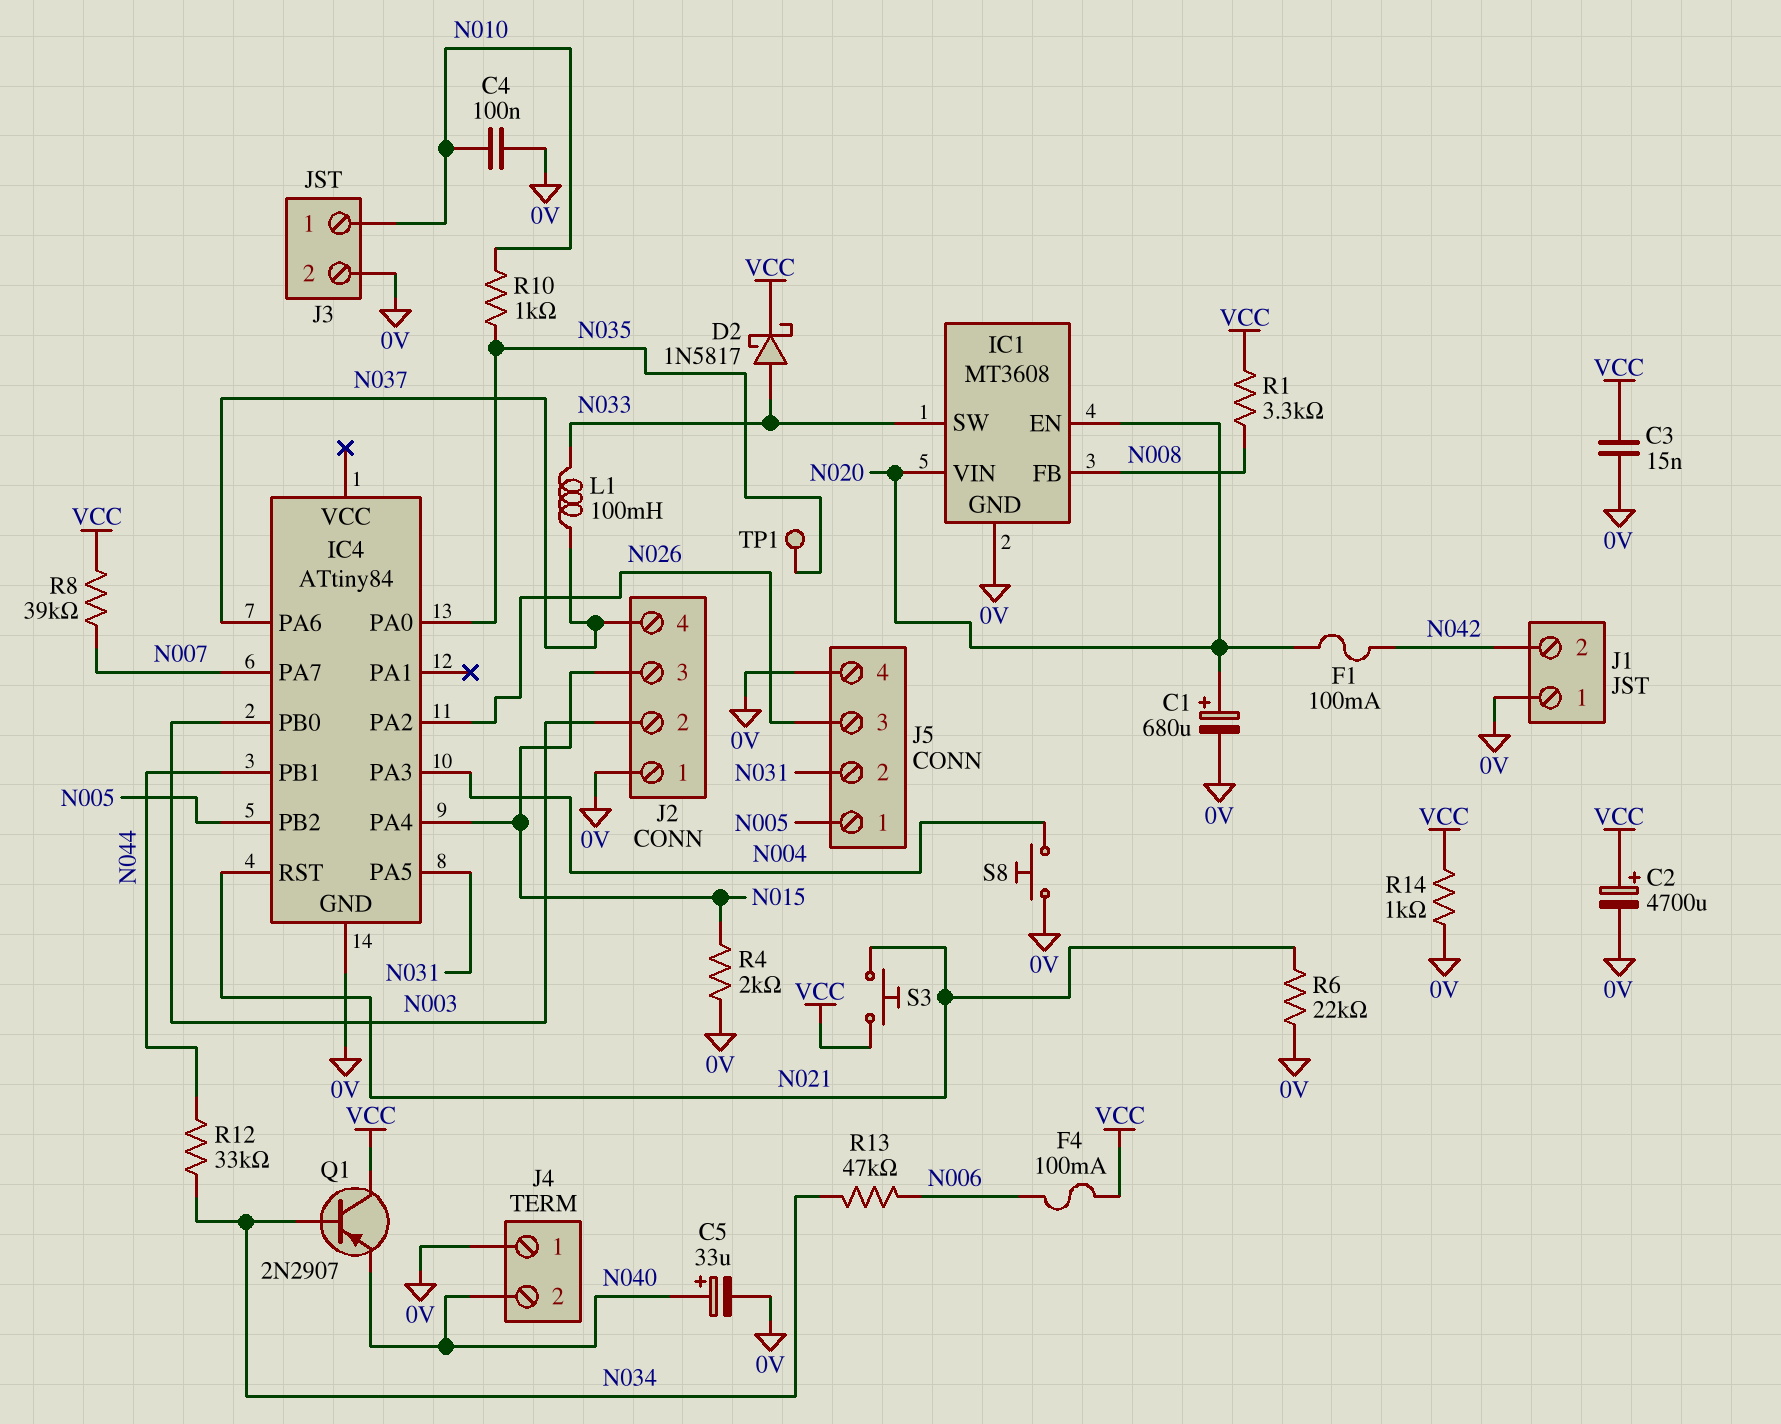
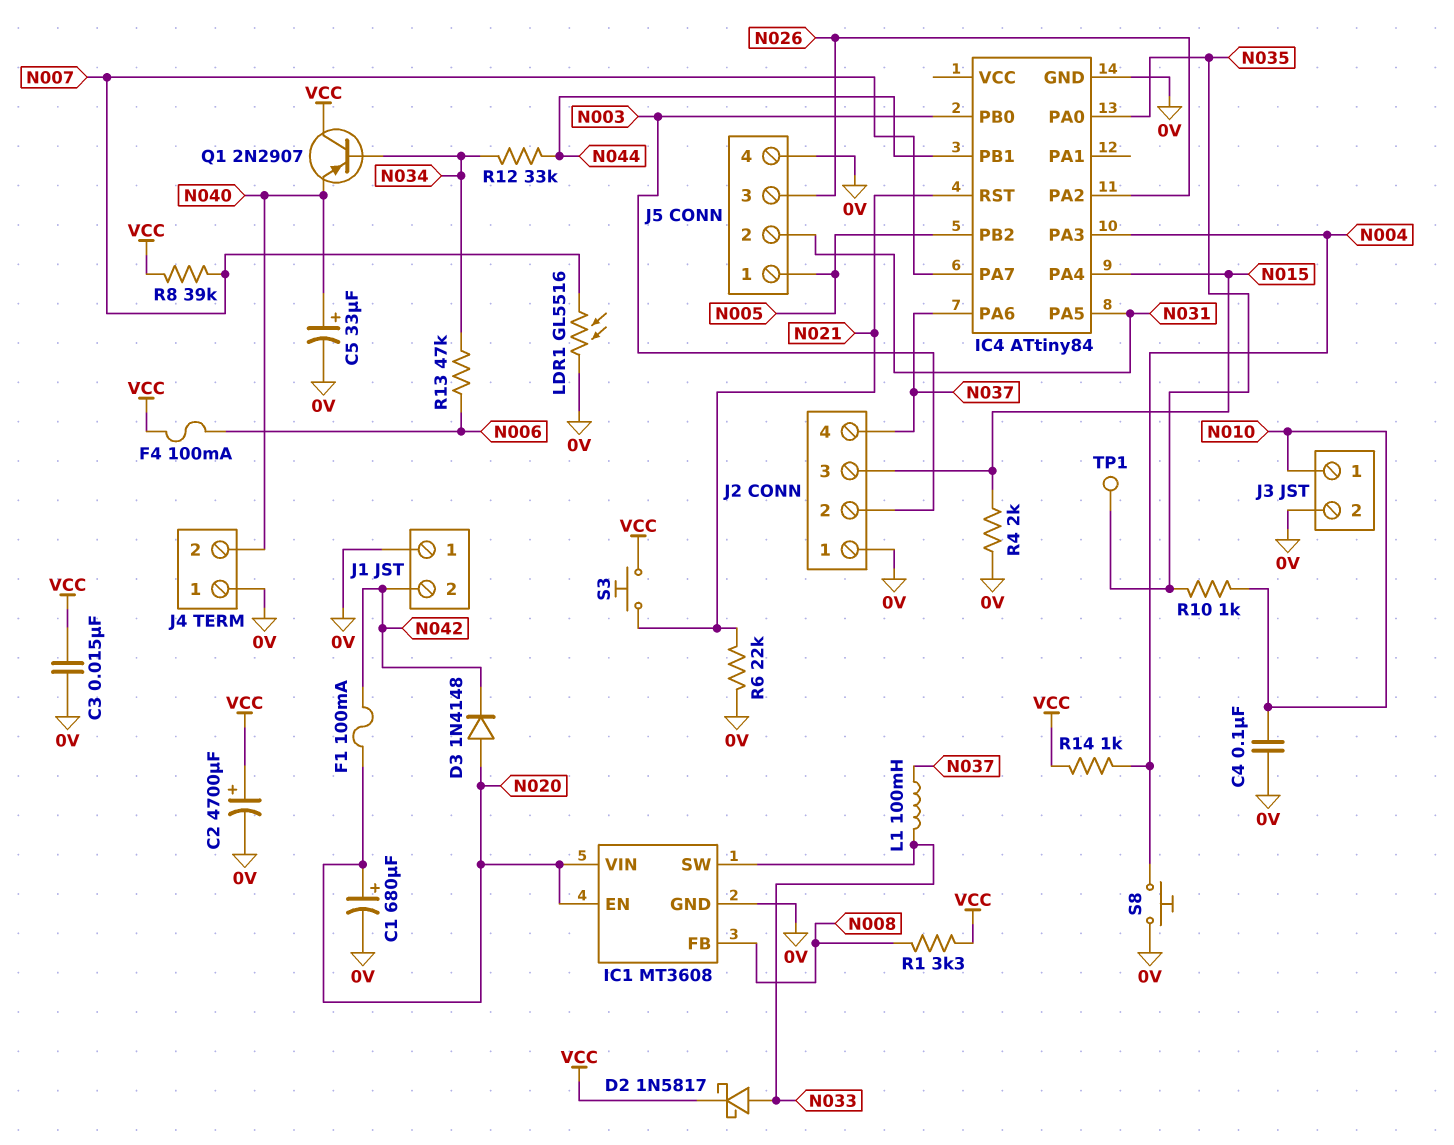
D3: none -> diode 1N4148 (A N020, K N042)
LDR1: none -> GL5516 (0V, N007)
R14: 1k (0V, VCC) -> 1k (N004, VCC)

